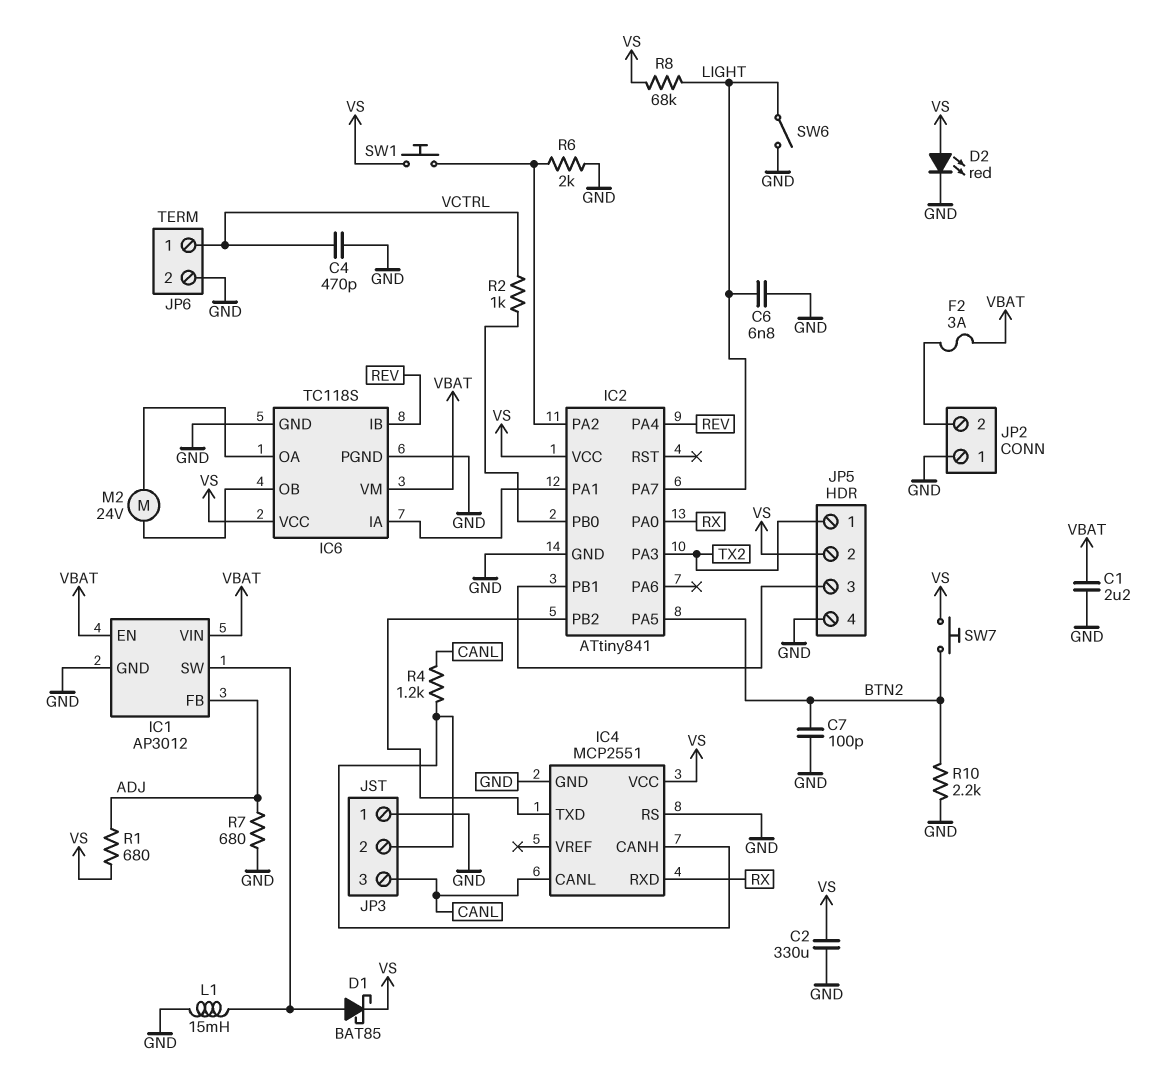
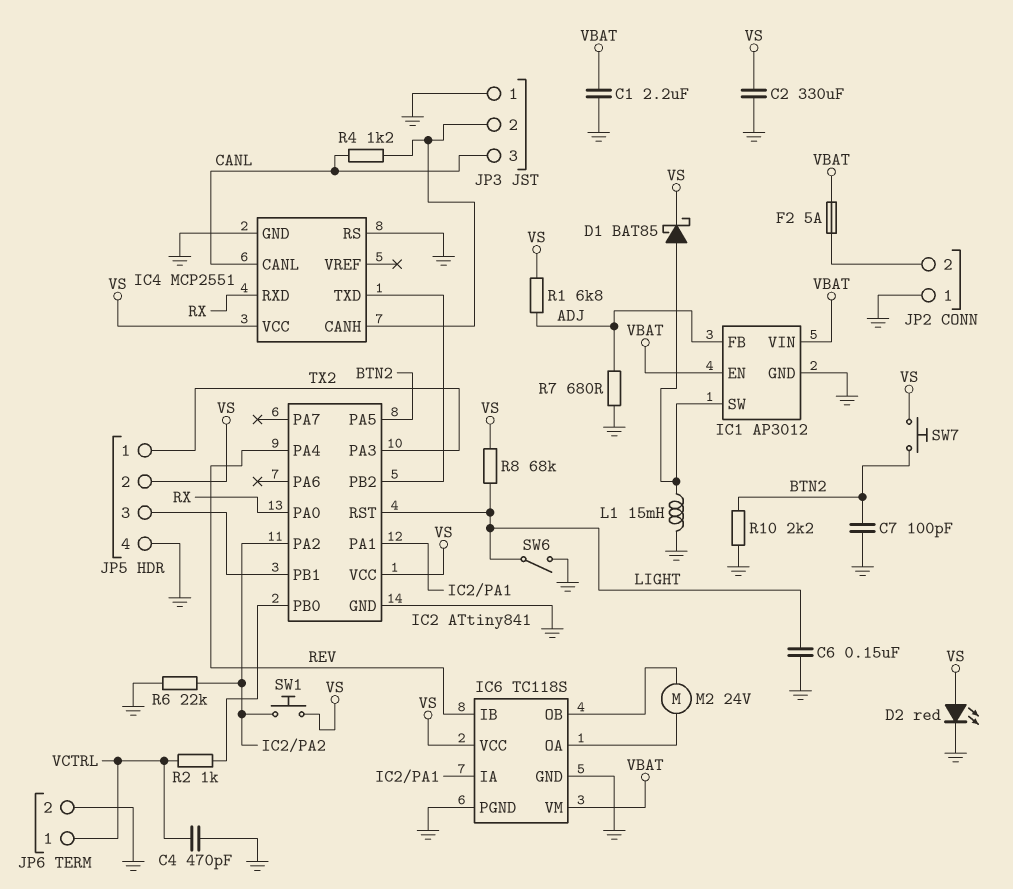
C6: 6.8nF (GND, LIGHT) -> 150nF (GND, LIGHT)
F2: 3A (JP2/2, VBAT) -> 5A (JP2/2, VBAT)
IC2 pin PA7: LIGHT -> none
IC2 pin RST: none -> LIGHT
R1: 680 (ADJ, VS) -> 6.8k (ADJ, VS)
R6: 2k (GND, IC2/PA2) -> 22k (GND, IC2/PA2)

